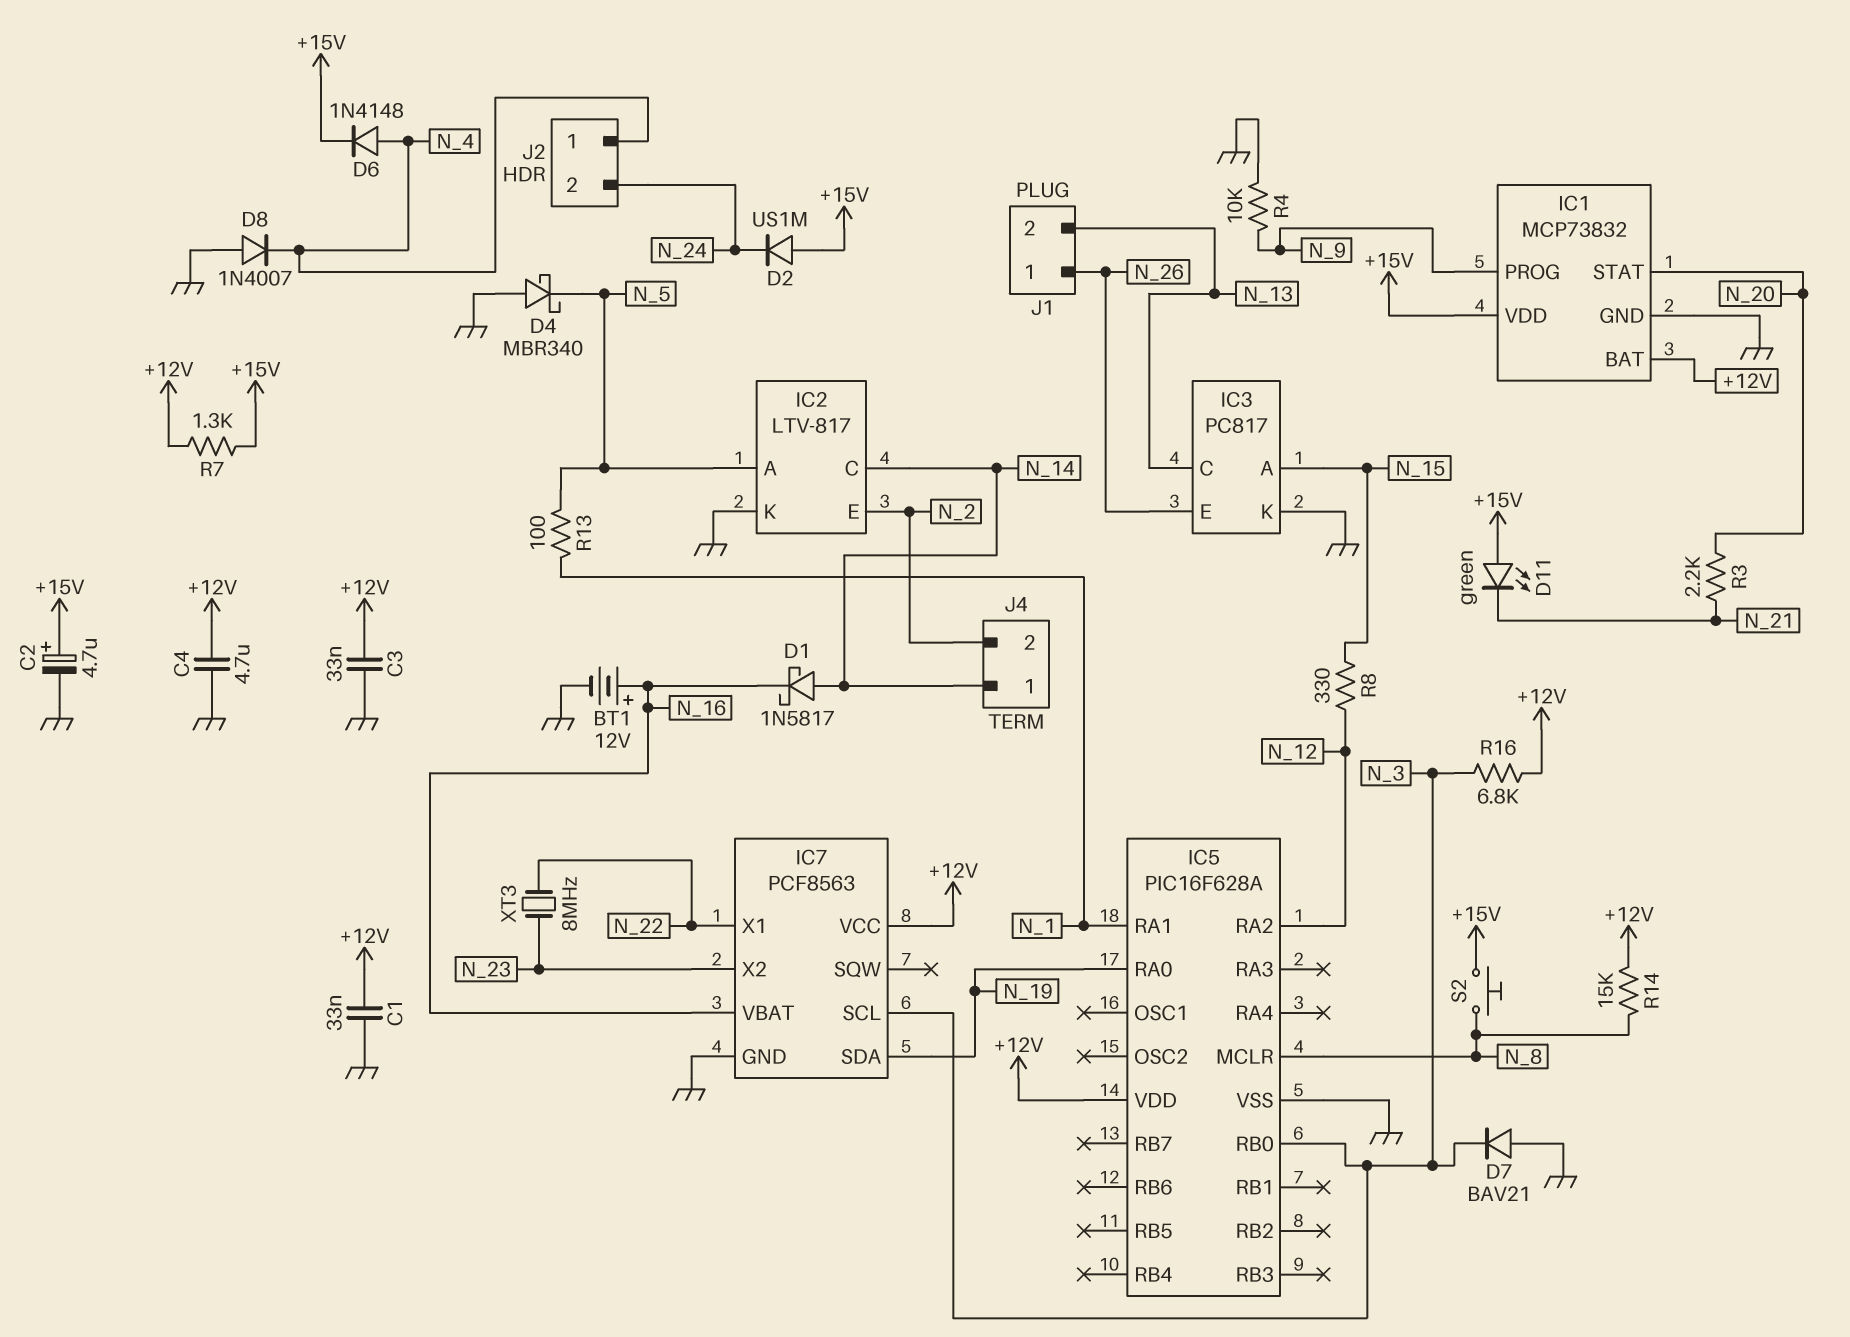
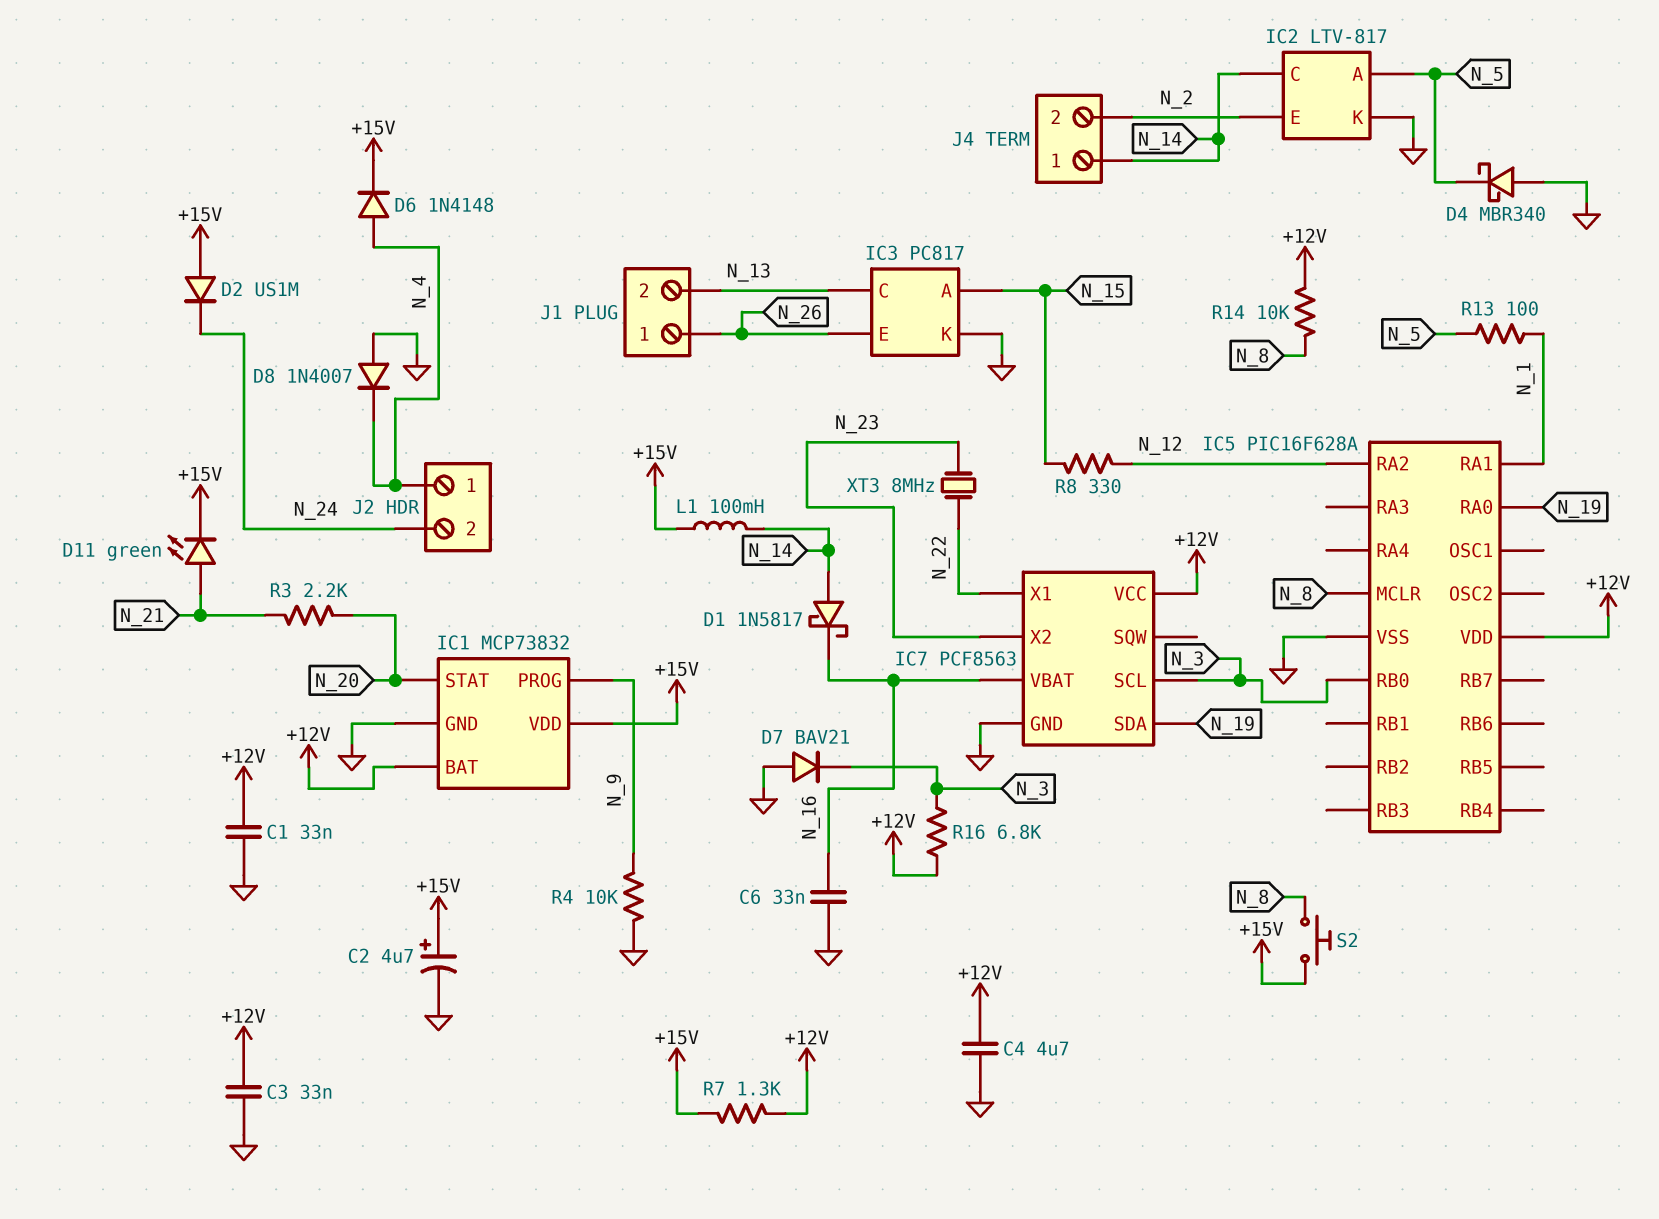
BT1: 12V (plus N_16, minus GND) -> none
C6: none -> 33nF (GND, N_16)
D11: LED green (A +15V, K N_21) -> LED green (A N_21, K +15V)
L1: none -> 100mH (+15V, N_14)
R14: 15k (+12V, N_8) -> 10k (+12V, N_8)

